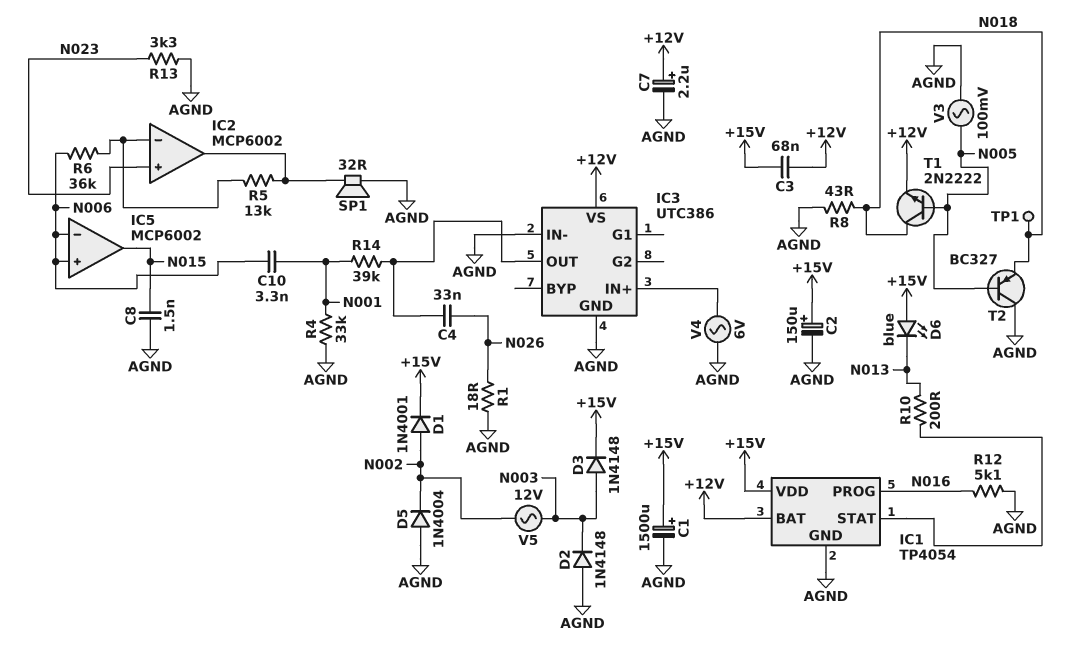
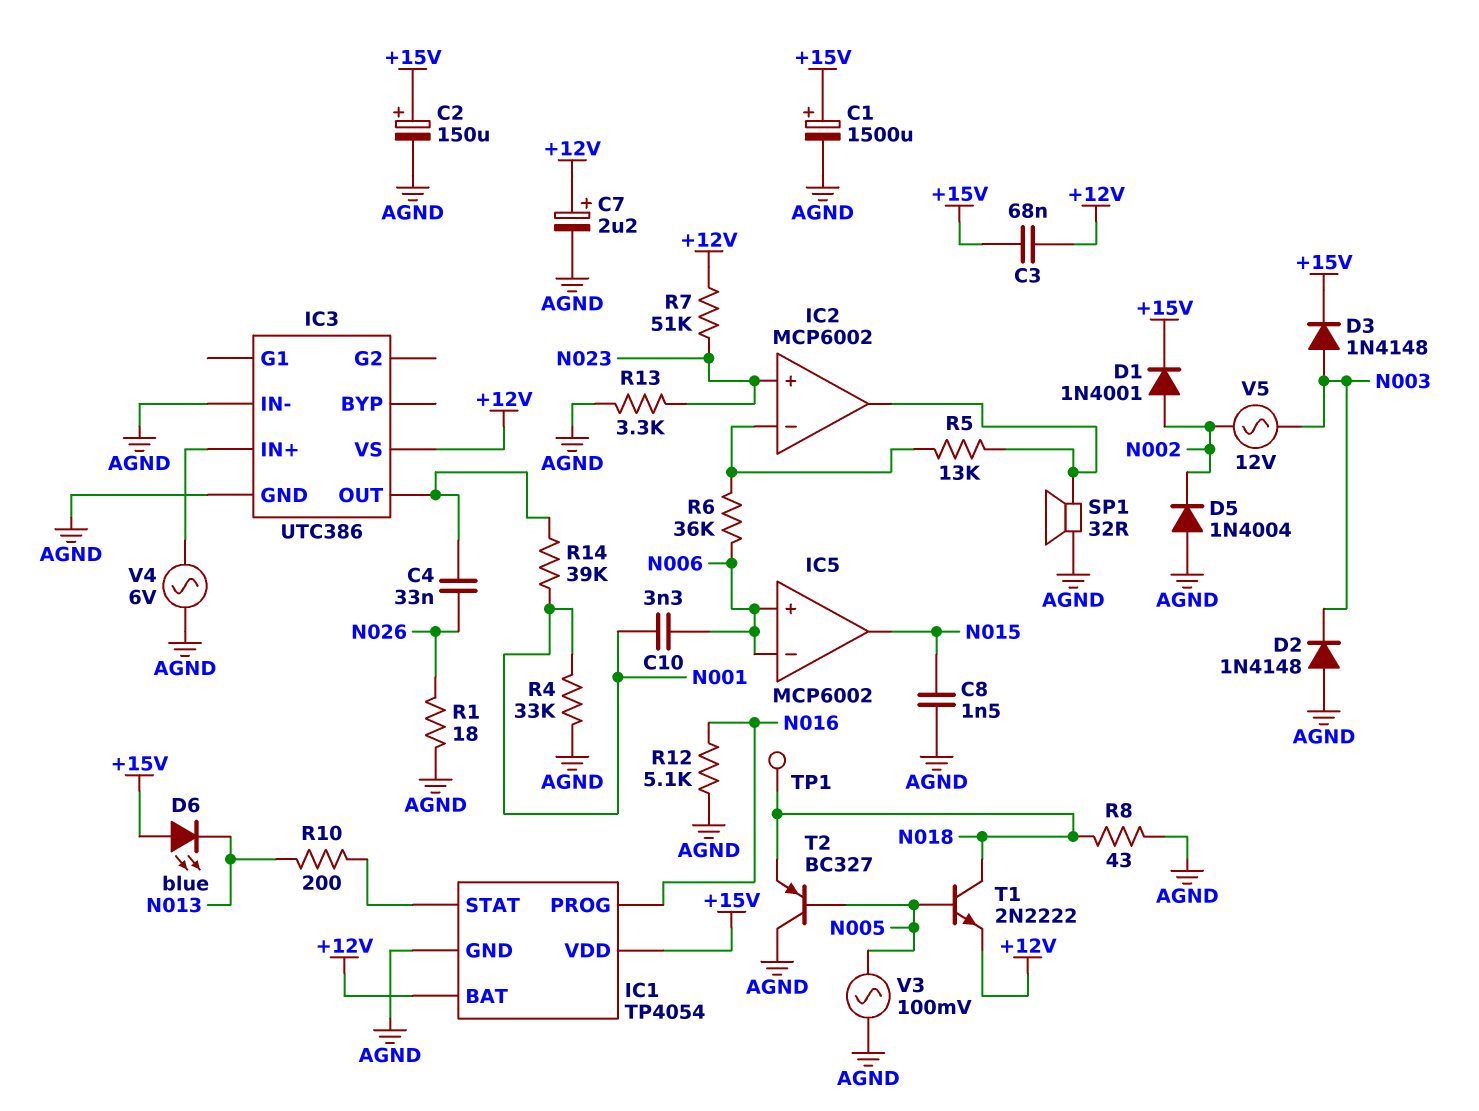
R7: none -> 51k (+12V, N023)

